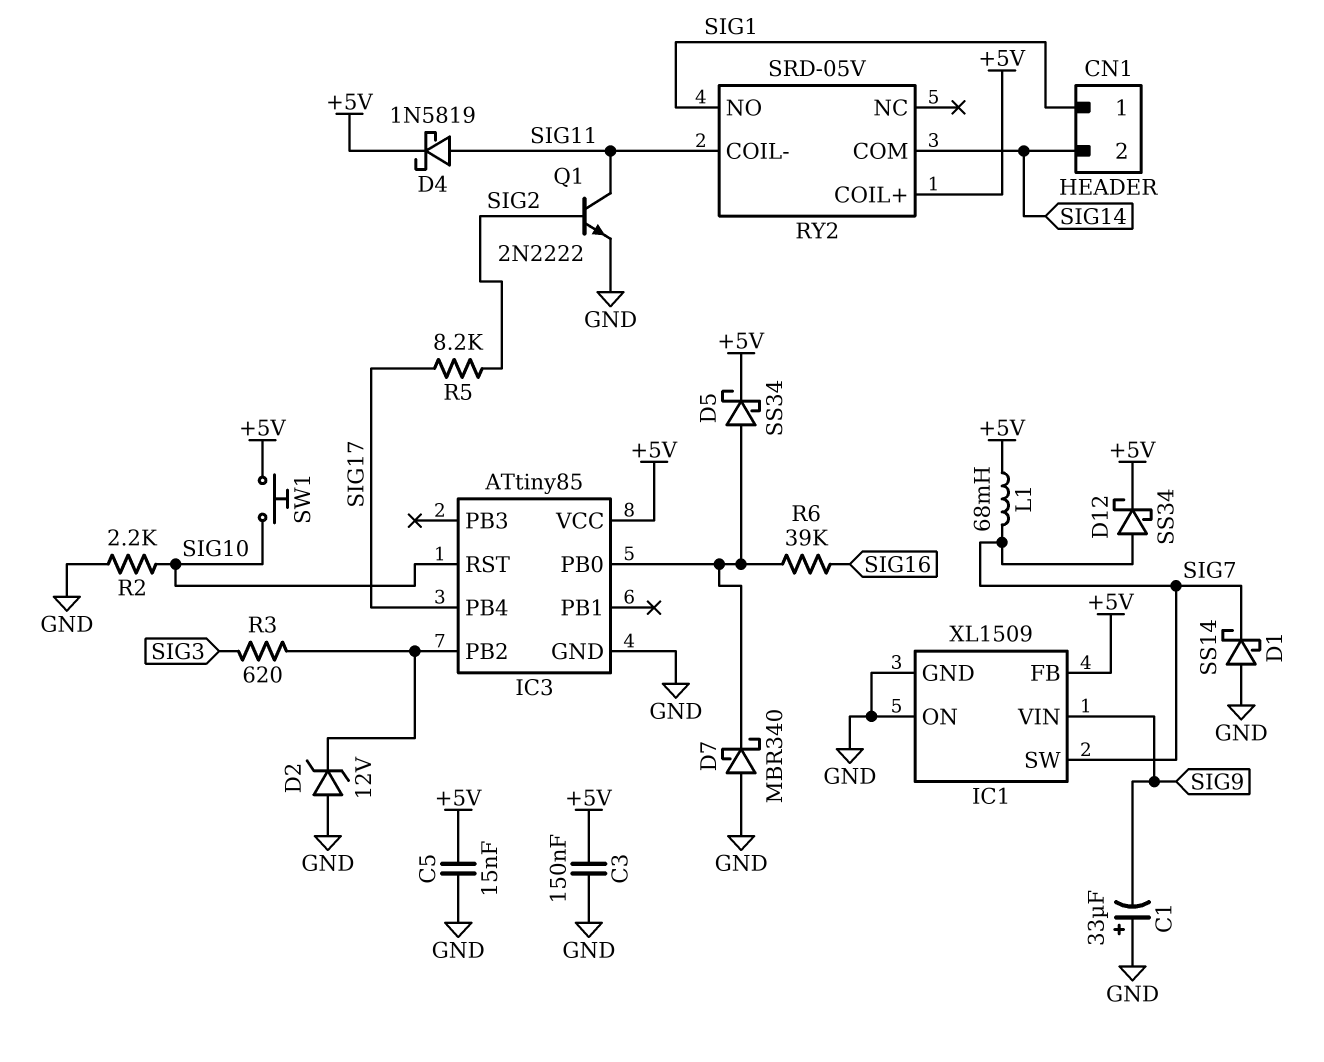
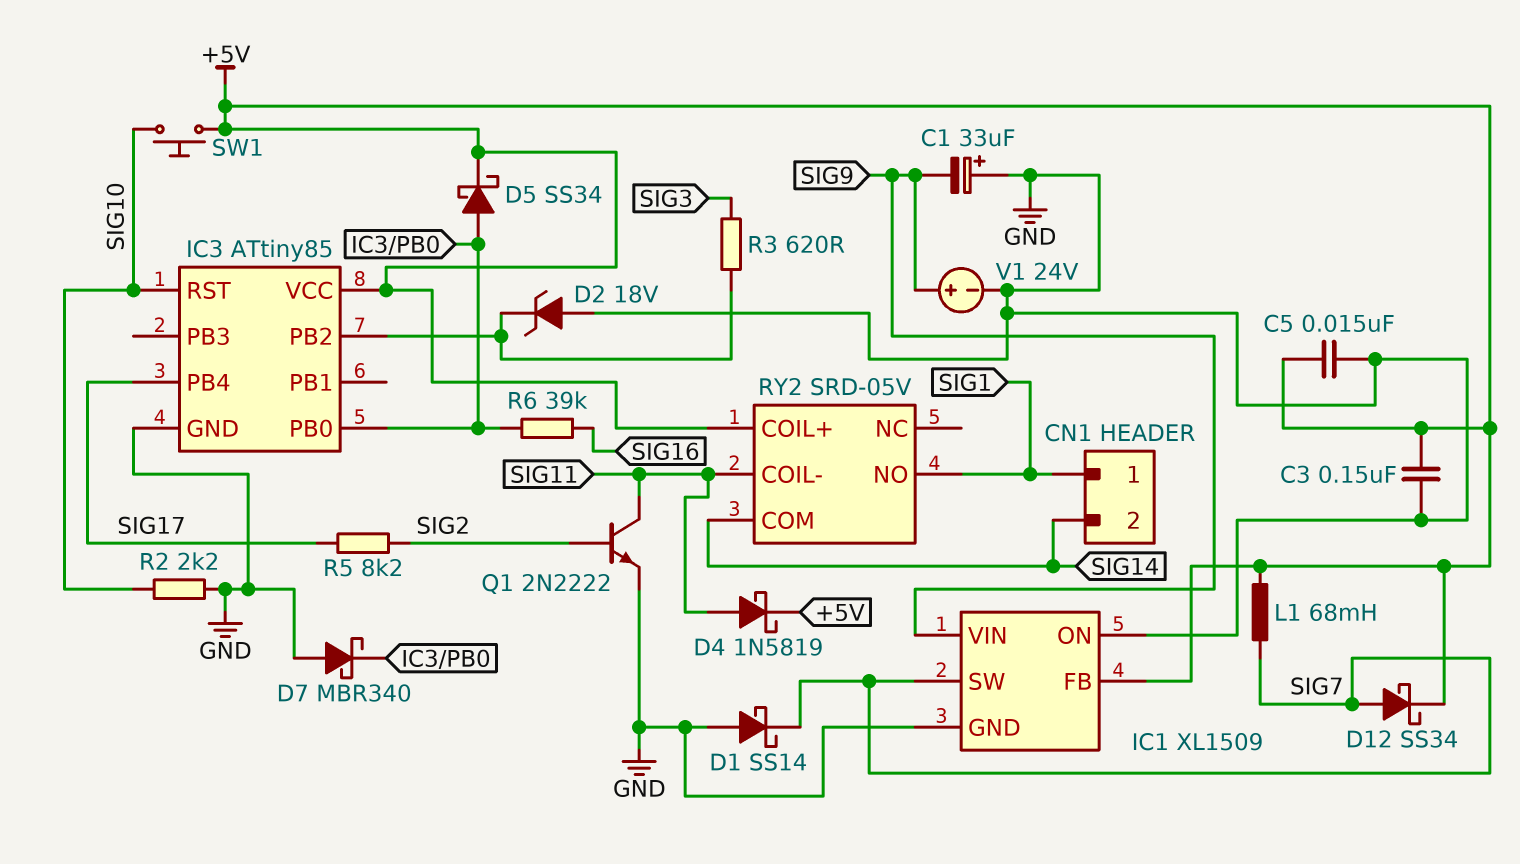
D2: zener 12V (A GND, K IC3/PB2) -> zener 18V (A GND, K IC3/PB2)
V1: none -> 24V (plus SIG9, minus GND)

